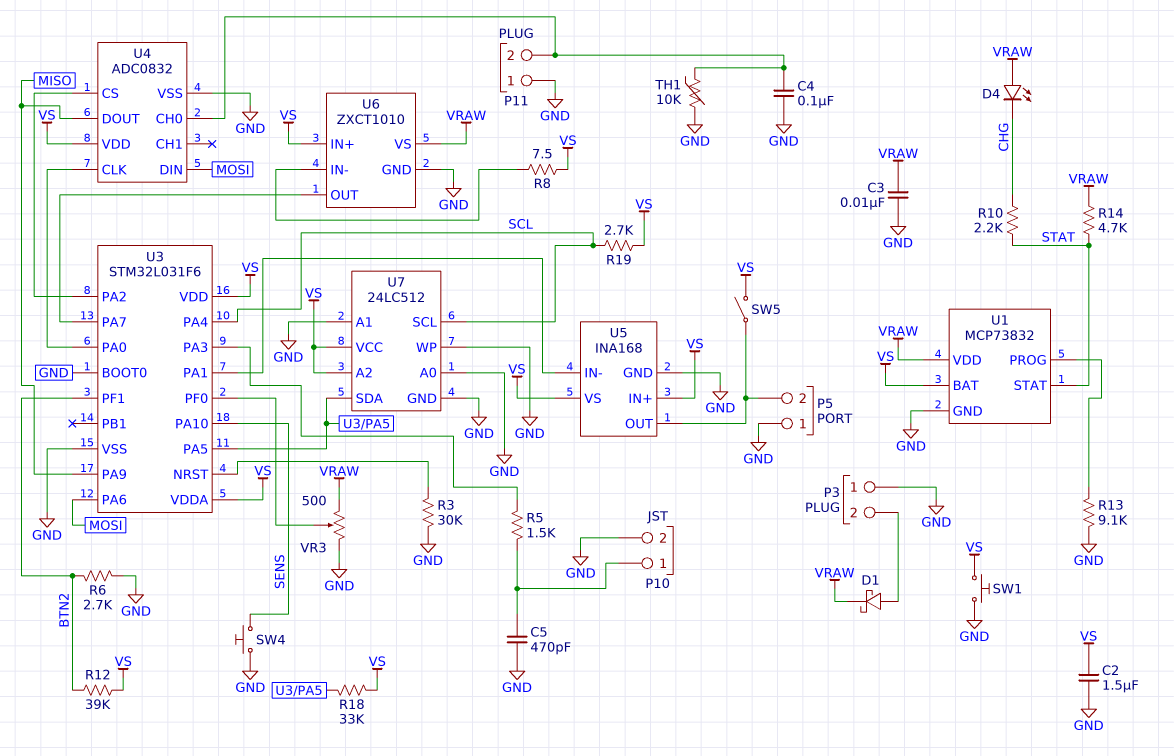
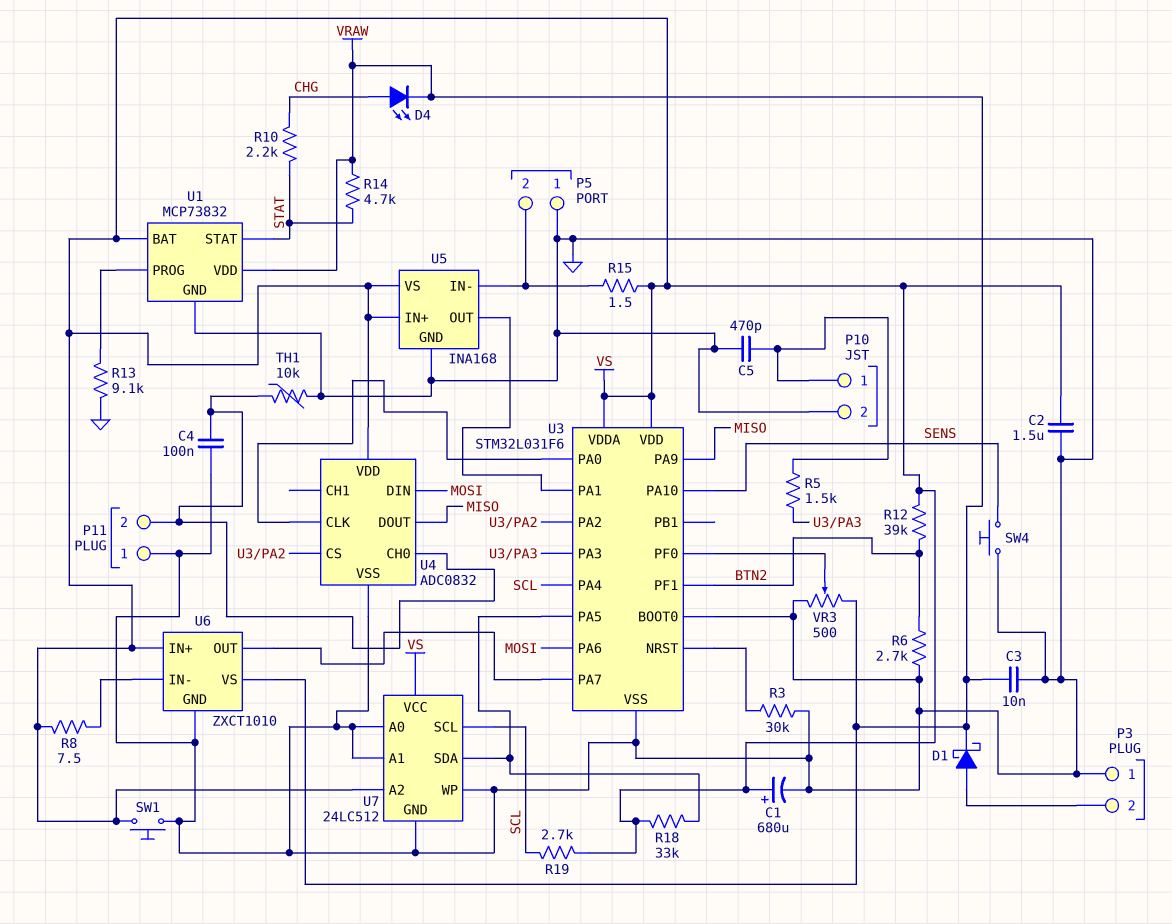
C1: none -> 680uF (plus VS, minus GND)
D4: LED (A VRAW, K CHG) -> LED (A CHG, K VRAW)
R15: none -> 1.5 (P5/2, VS)
SW5: switch (P5/2, VS) -> none
U5 pin IN-: U3/PA1 -> P5/2
U5 pin OUT: P5/2 -> U3/PA1

